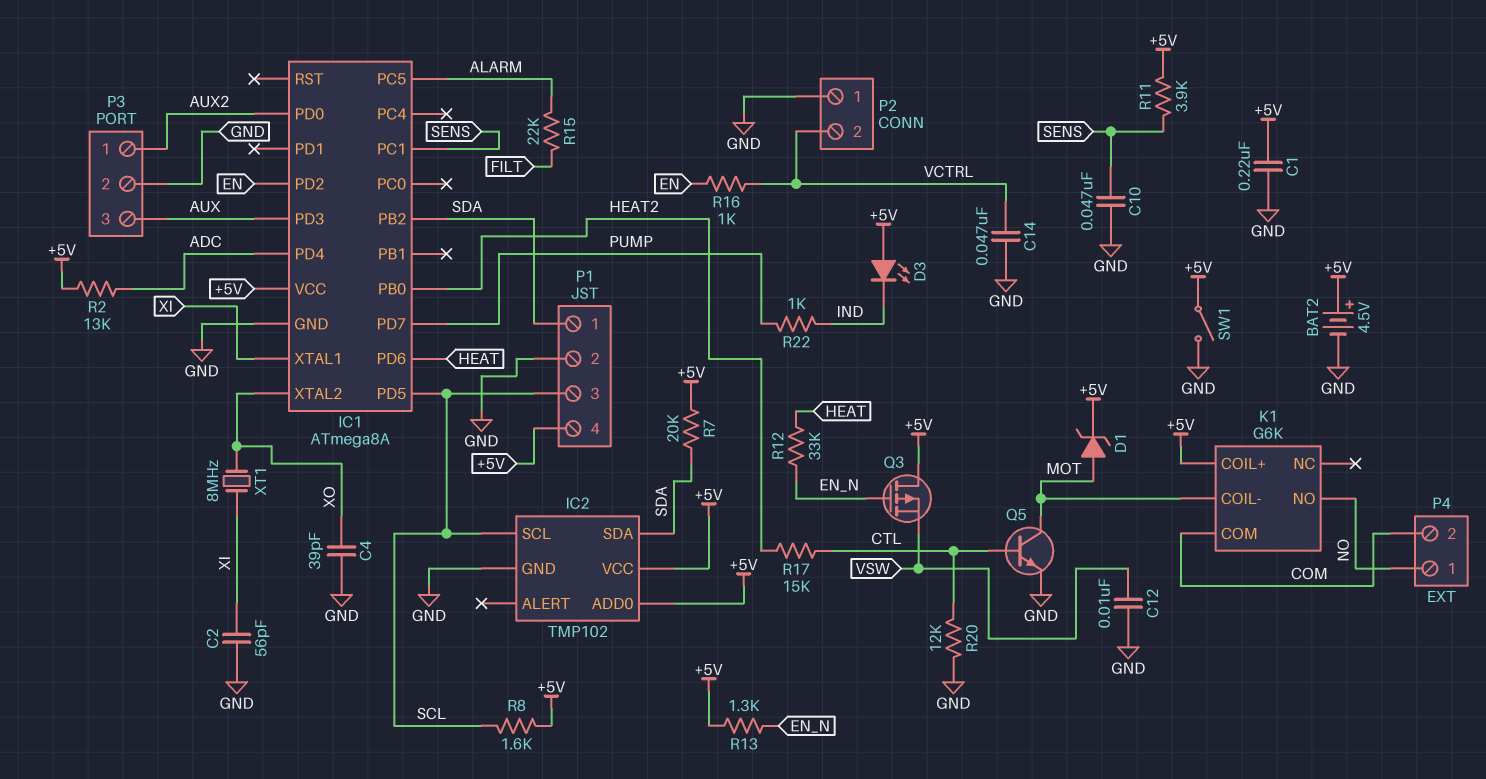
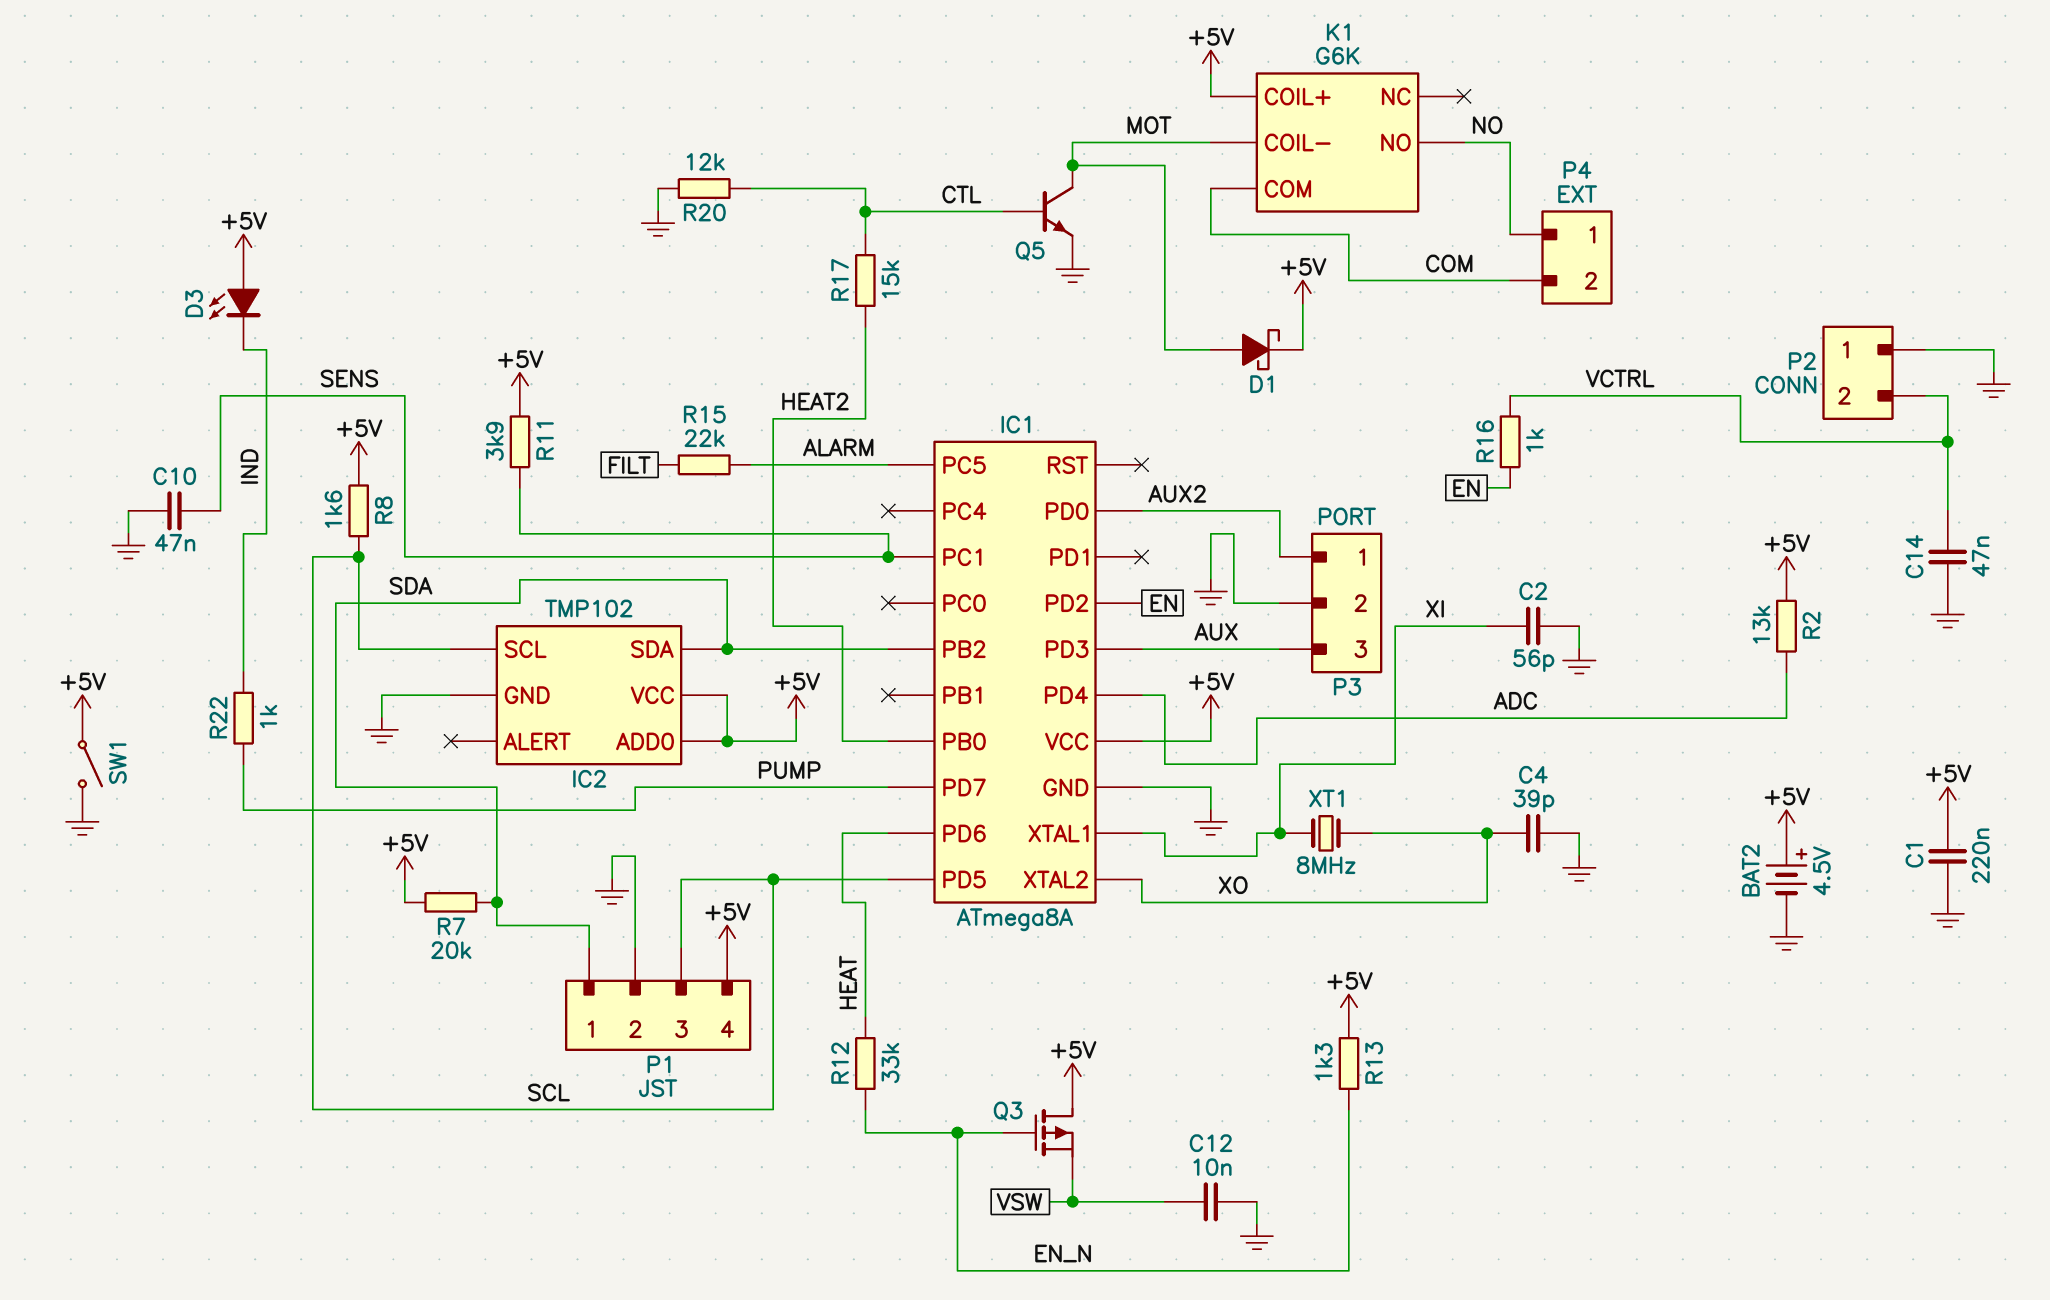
D1: zener (A MOT, K +5V) -> schottky (A MOT, K +5V)

